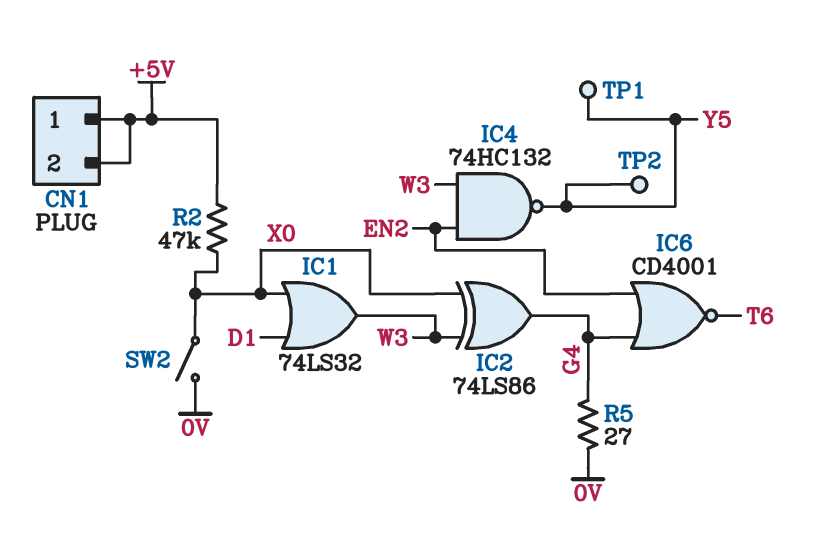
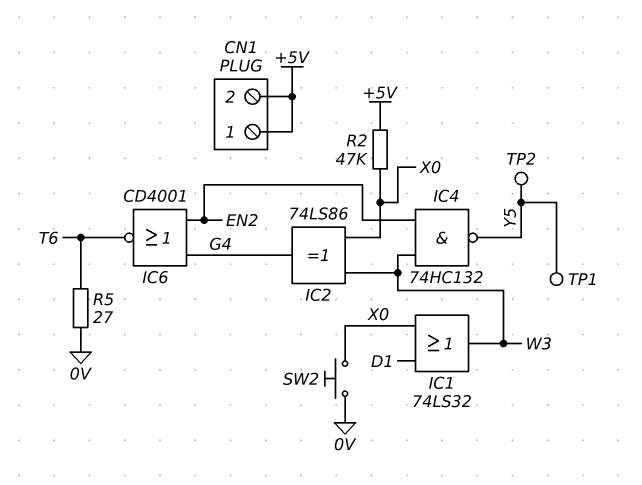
R5: 27 (0V, G4) -> 27 (0V, T6)
SW2: switch (0V, X0) -> button (0V, X0)

